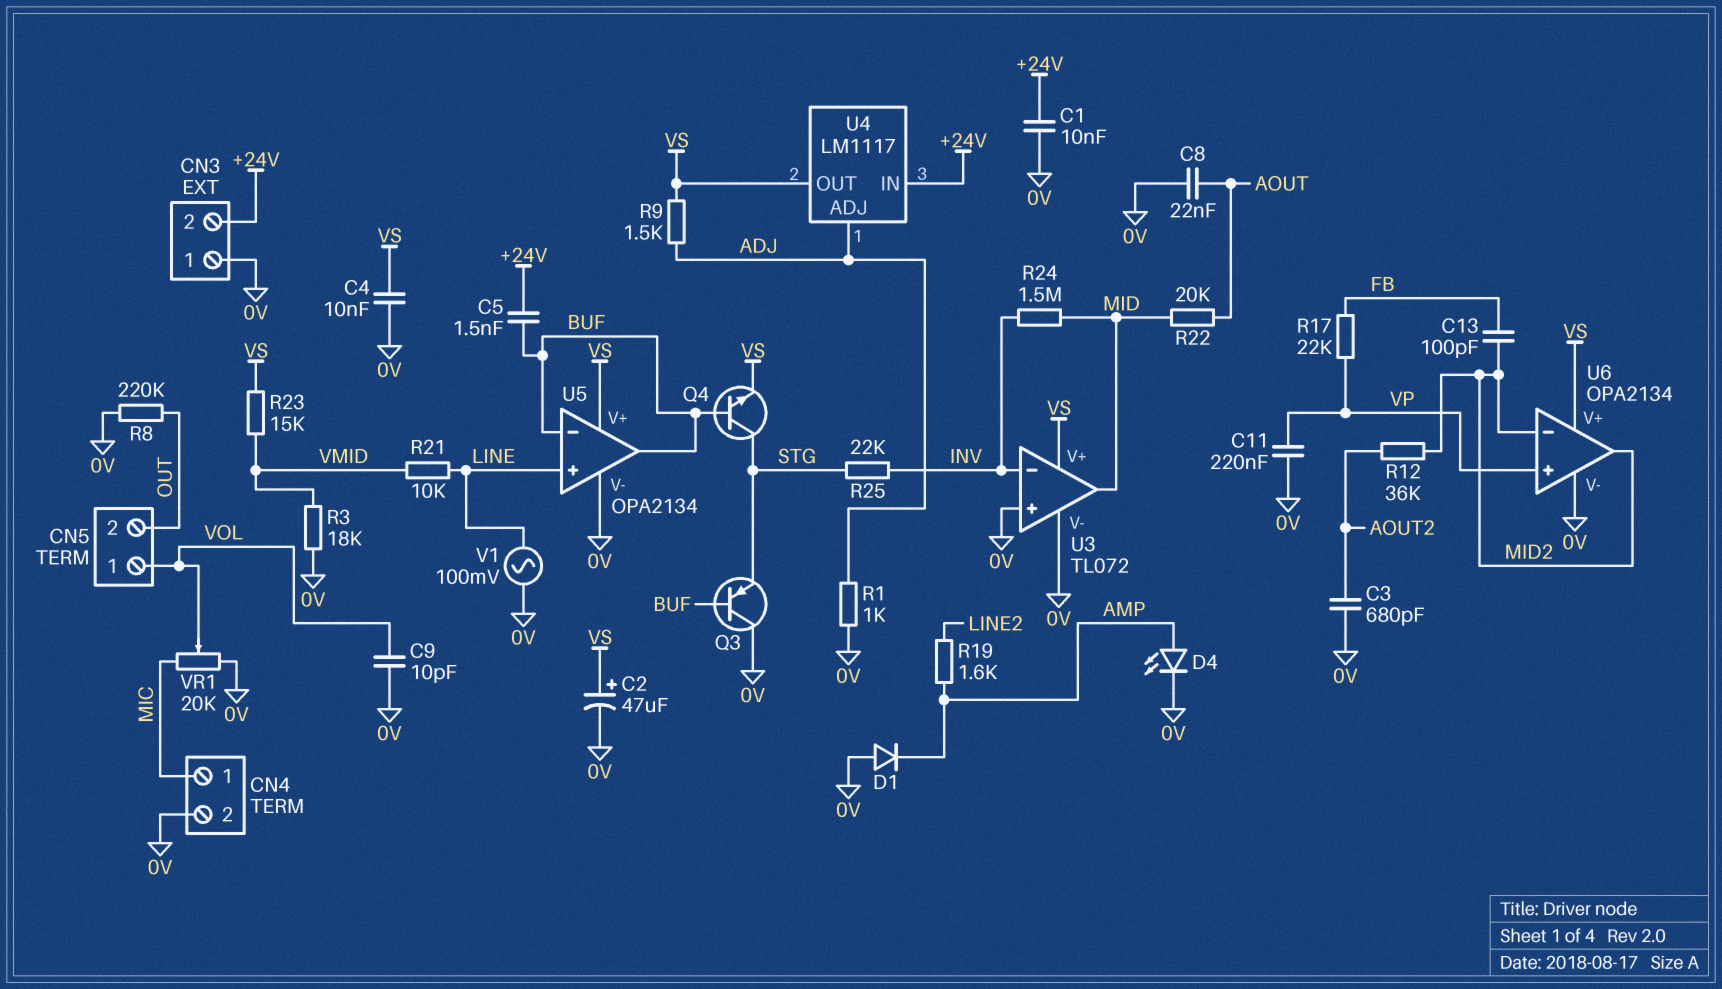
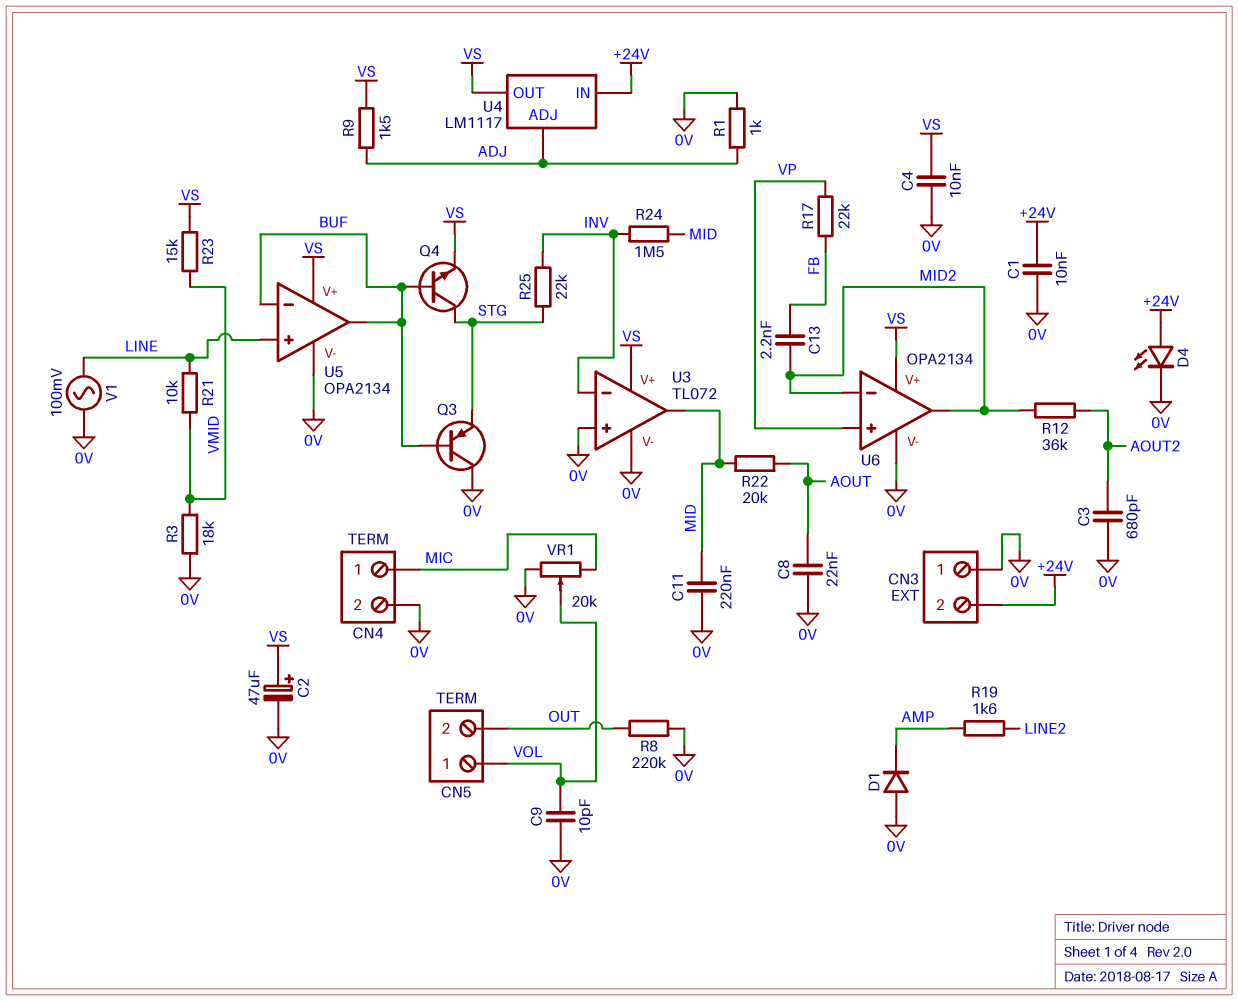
C5: 1.5nF (+24V, BUF) -> none
C11: 220nF (0V, VP) -> 220nF (0V, MID)
C13: 100pF (FB, MID2) -> 2.2nF (FB, MID2)
D4: LED (A AMP, K 0V) -> LED (A +24V, K 0V)

